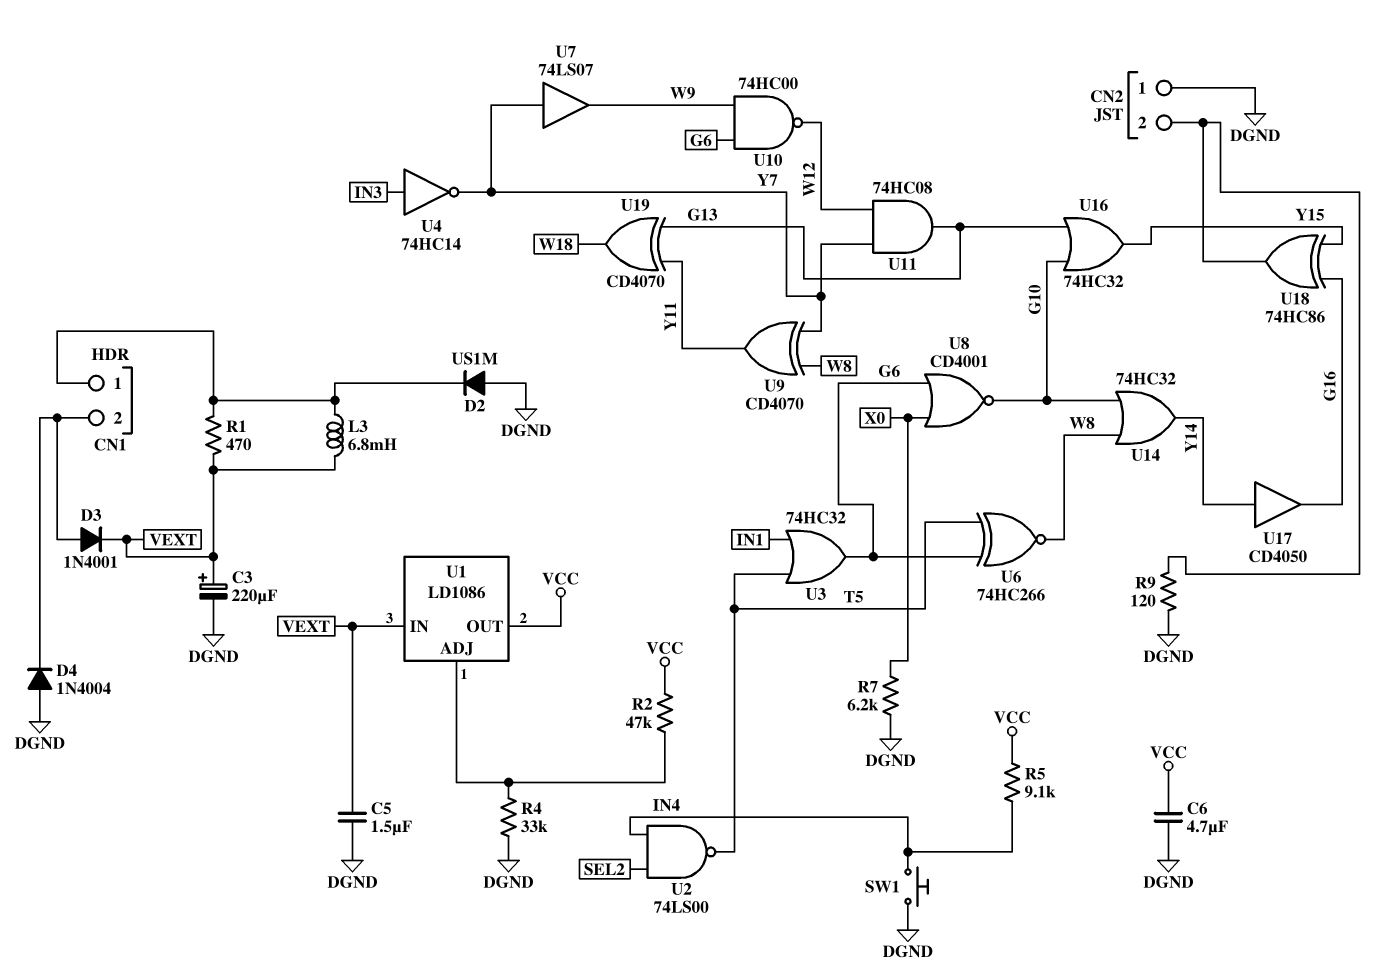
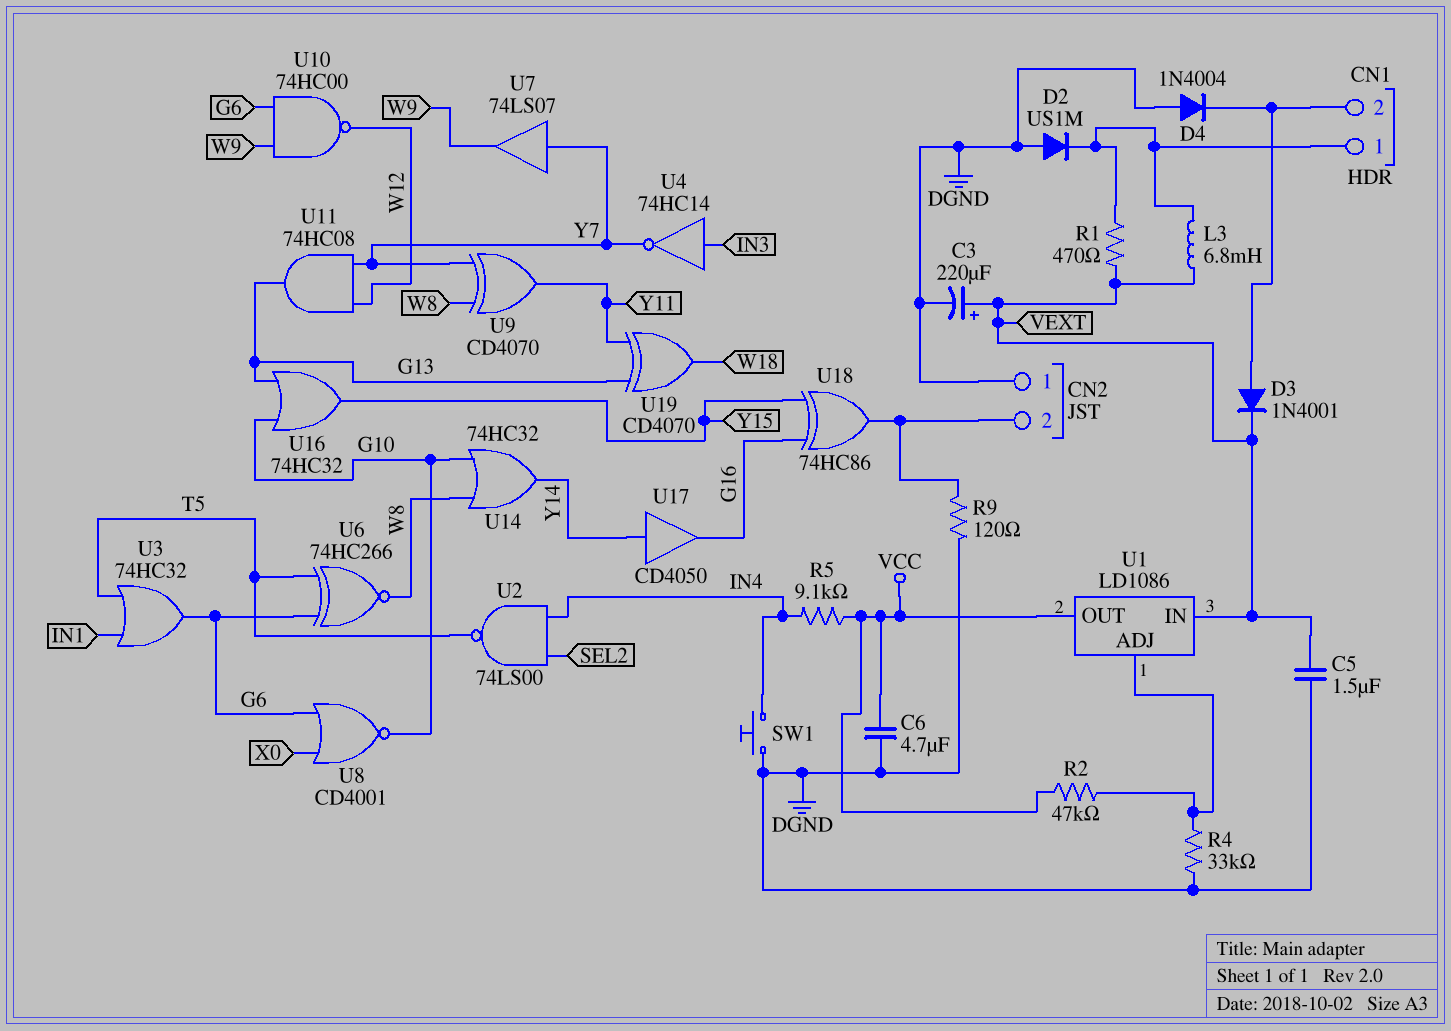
R7: 6.2k (DGND, X0) -> none

